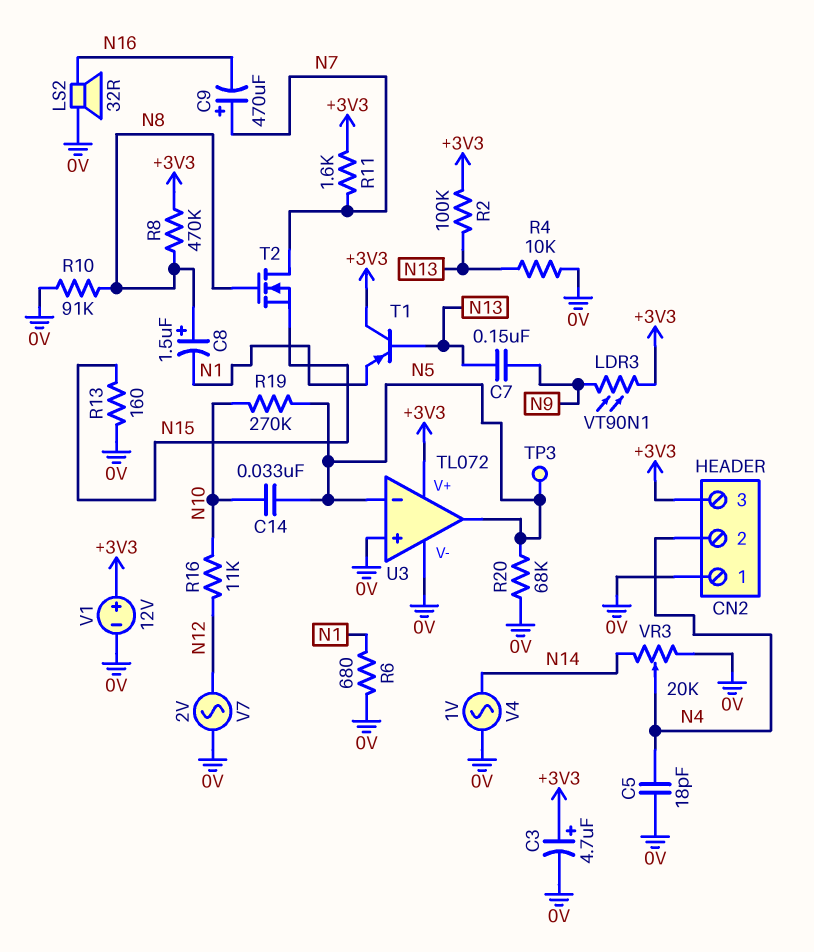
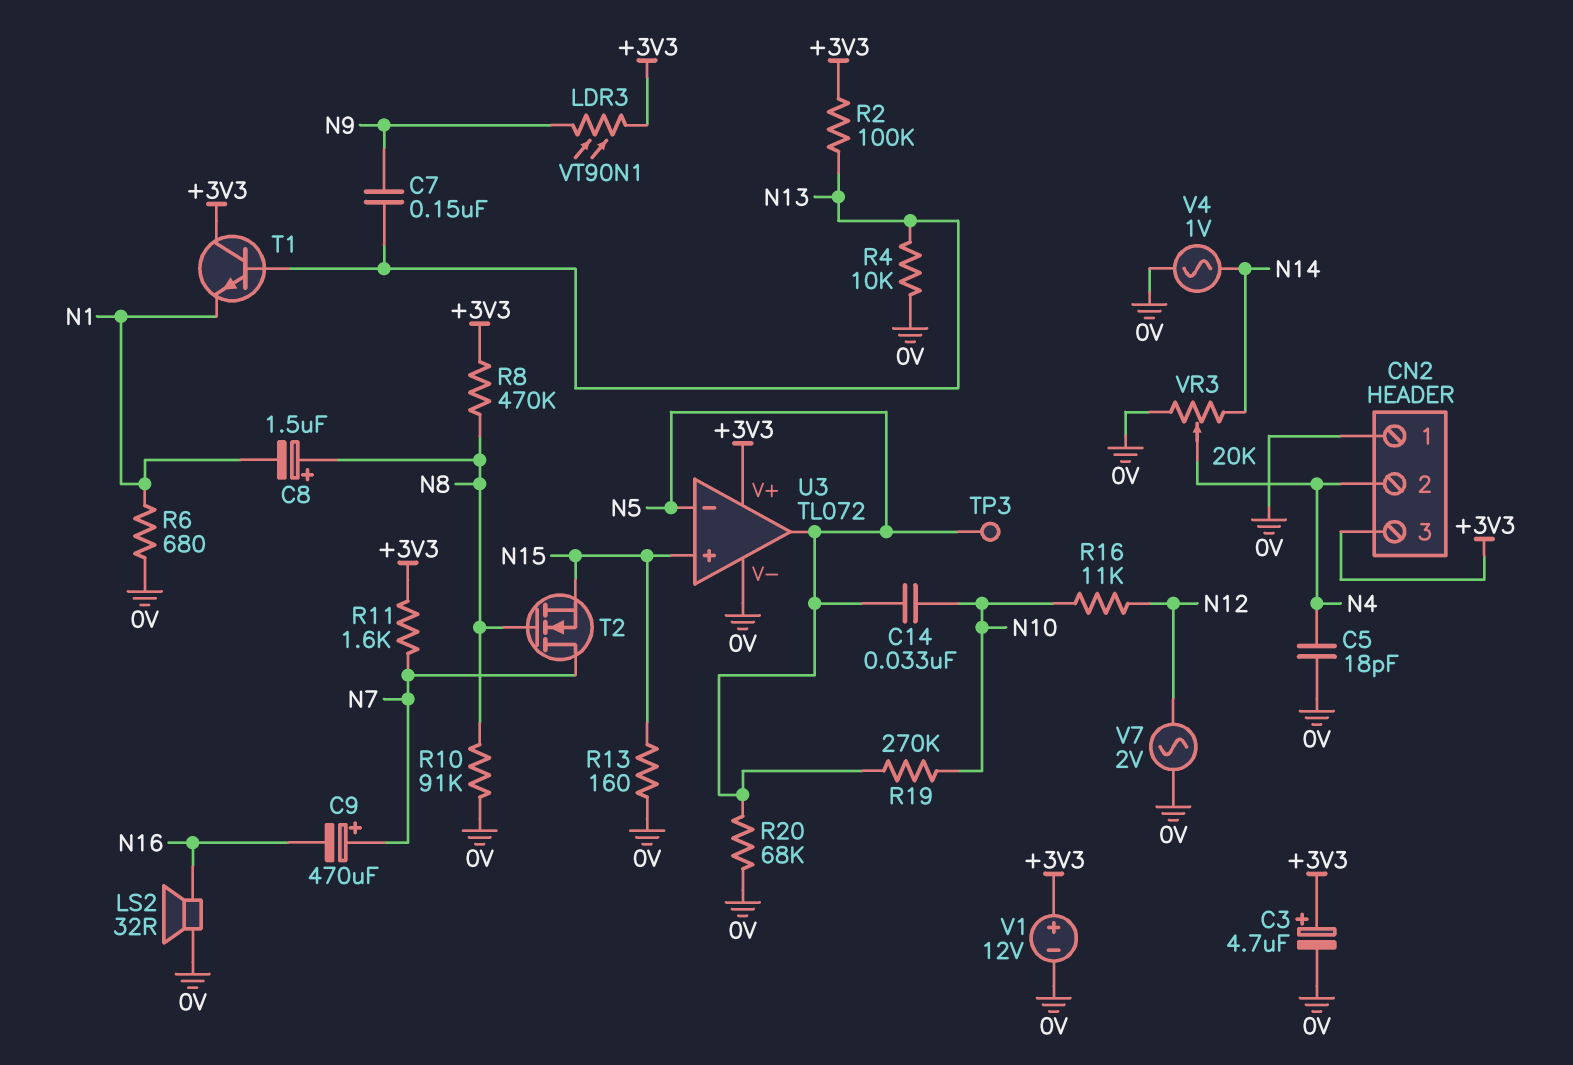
T1: PNP (B N13, C +3V3, E N1) -> NPN (B N13, C +3V3, E N1)
U3 pin in+: 0V -> N15

